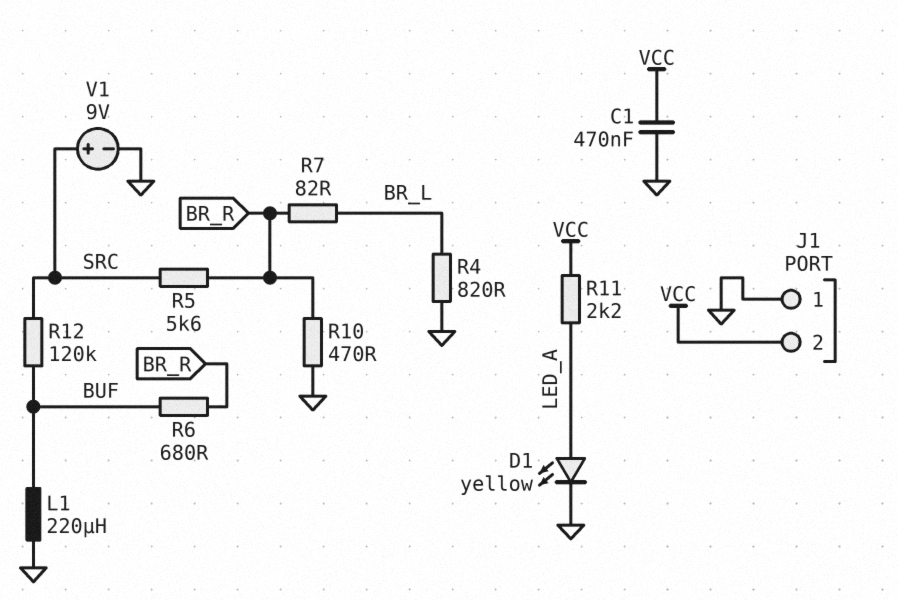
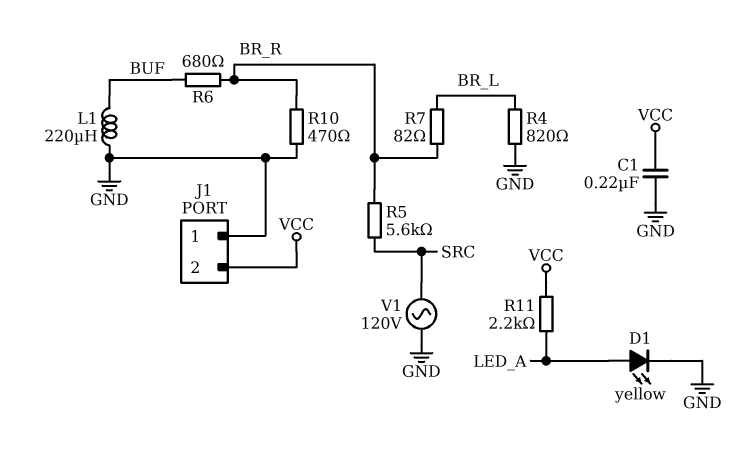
C1: 470nF (GND, VCC) -> 220nF (GND, VCC)
R12: 120k (BUF, SRC) -> none
V1: 9V (plus SRC, minus GND) -> AC 120V (GND, SRC)

